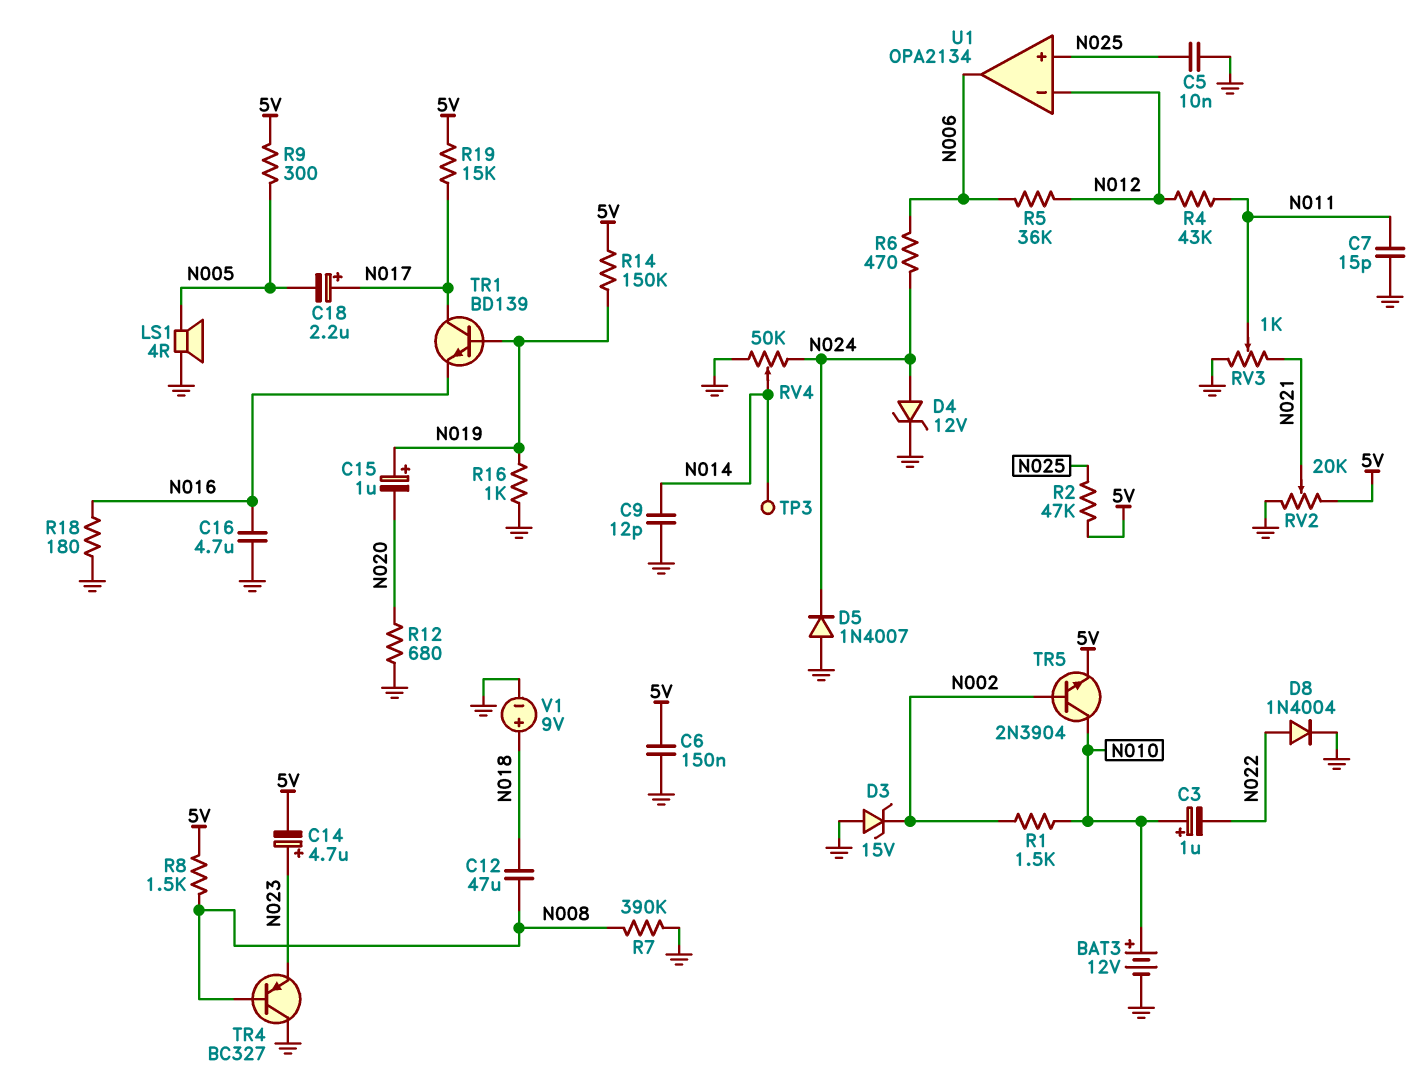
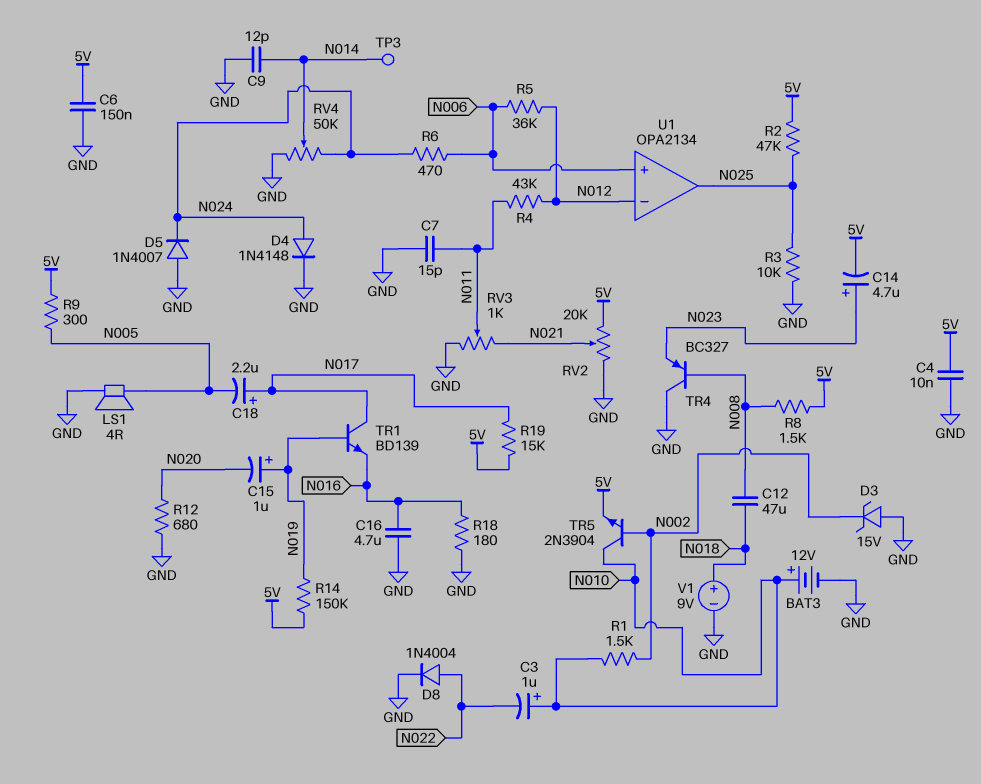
C4: none -> 10nF (5V, GND)
C5: 10nF (GND, N025) -> none
D4: zener 12V (A N024, K GND) -> diode 1N4148 (A N024, K GND)
R3: none -> 10k (GND, N025)
R7: 390k (GND, N008) -> none
R16: 1k (GND, N019) -> none
U1 pin in+: N025 -> N006
U1 pin out: N006 -> N025

